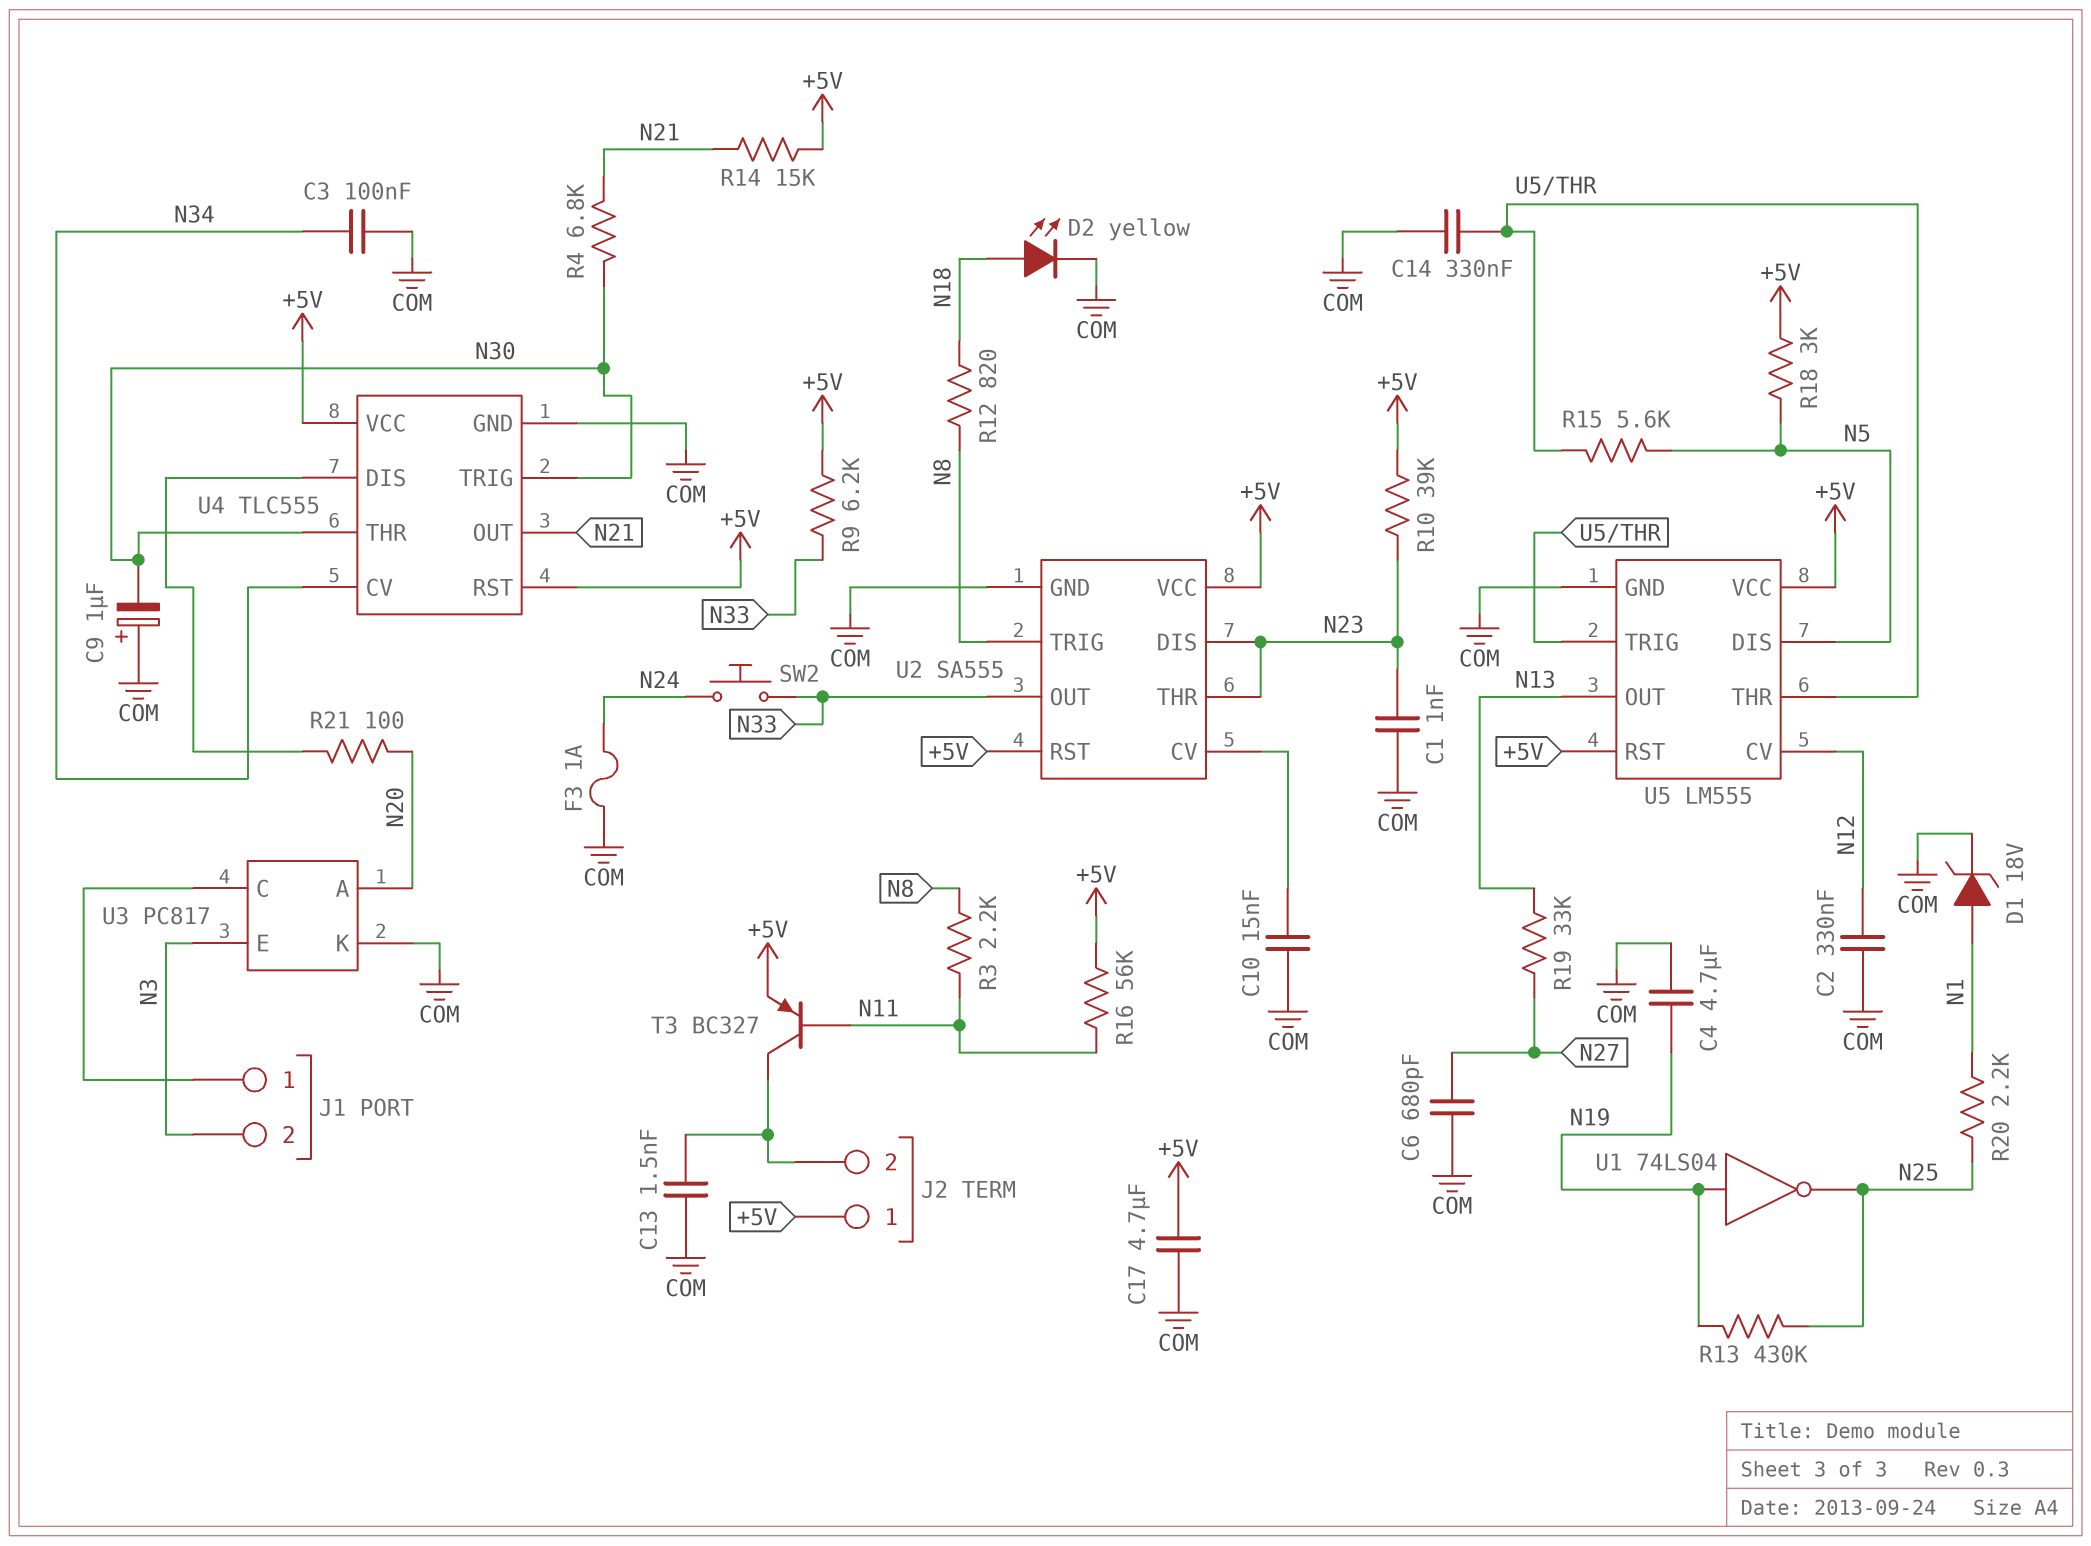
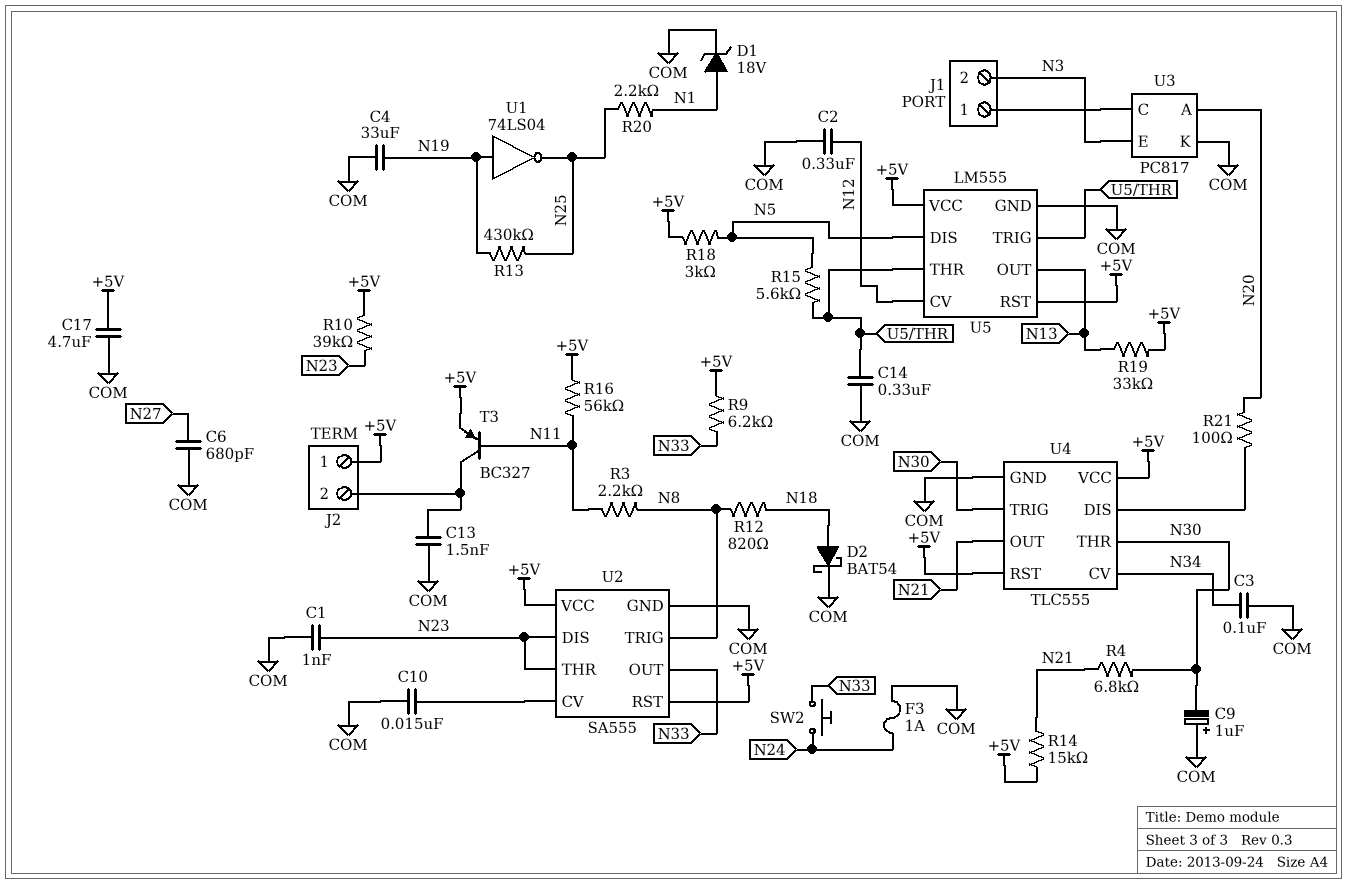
C4: 4.7uF (COM, N19) -> 33uF (COM, N19)
D2: LED yellow (A N18, K COM) -> schottky BAT54 (A N18, K COM)
R19: 33k (N13, N27) -> 33k (+5V, N13)

